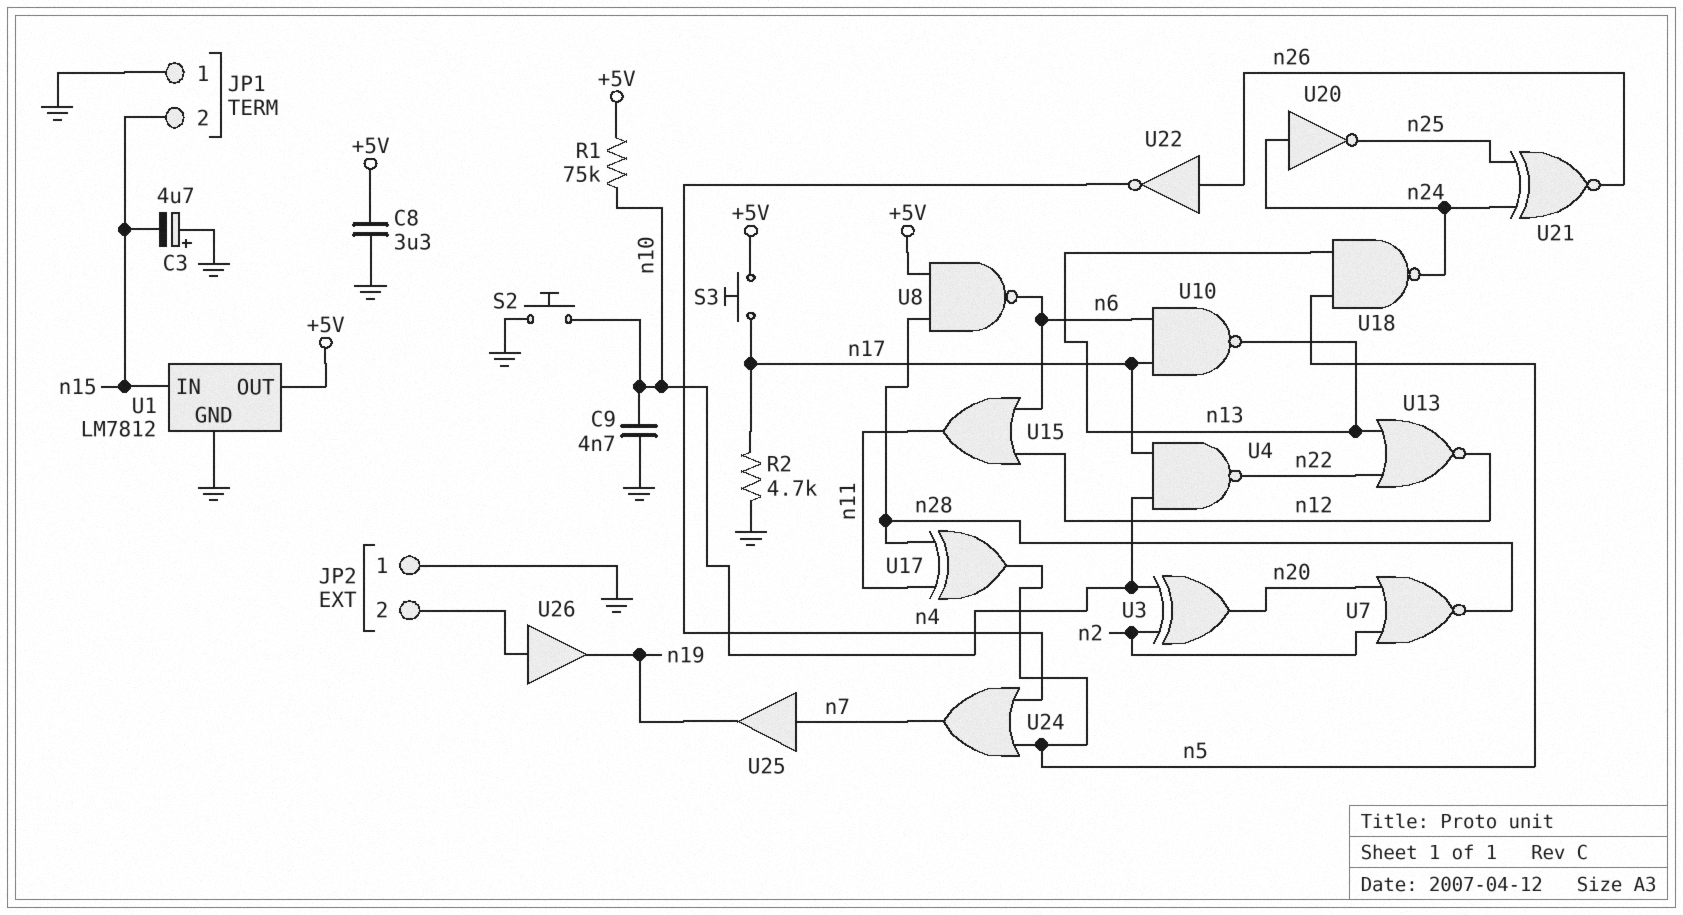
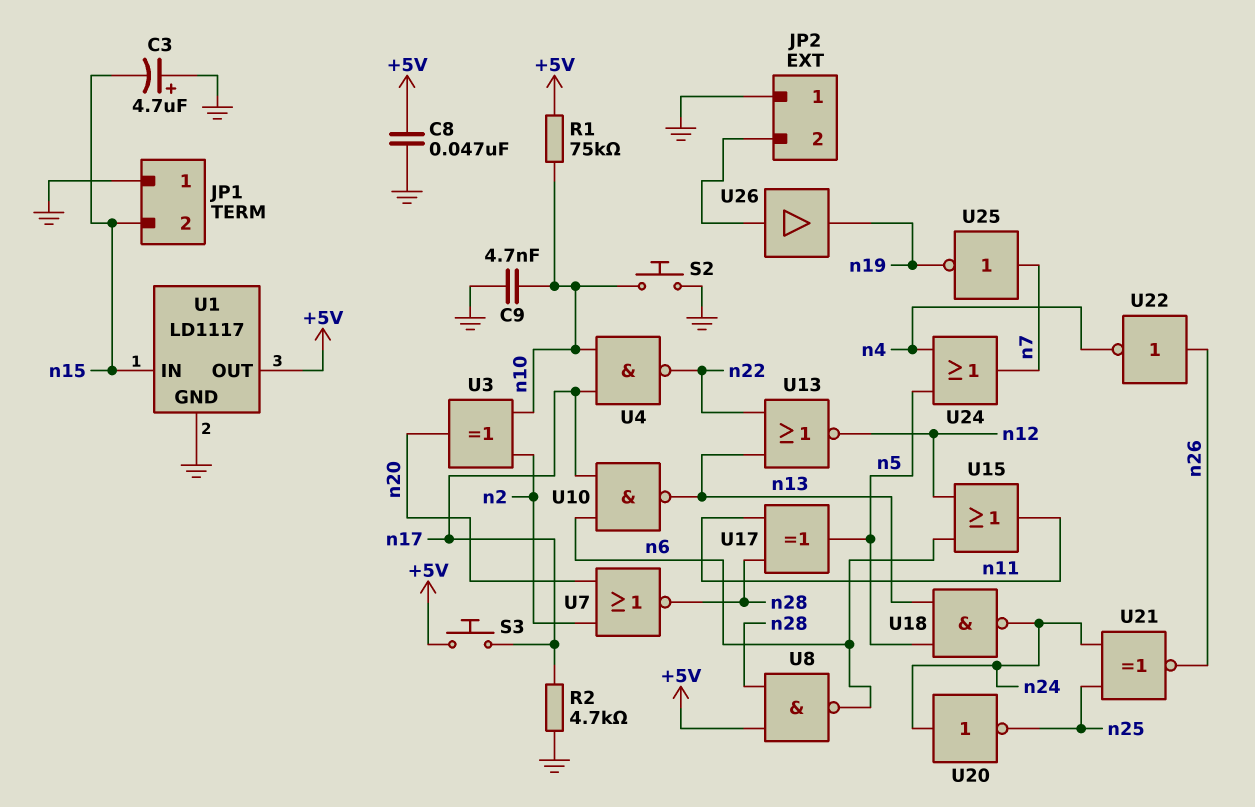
C8: 3.3uF (+5V, GND) -> 47nF (+5V, GND)
U1: LM7812 -> LD1117
U25: buffer (in n7, out n19) -> NOT (in n7, out n19)

